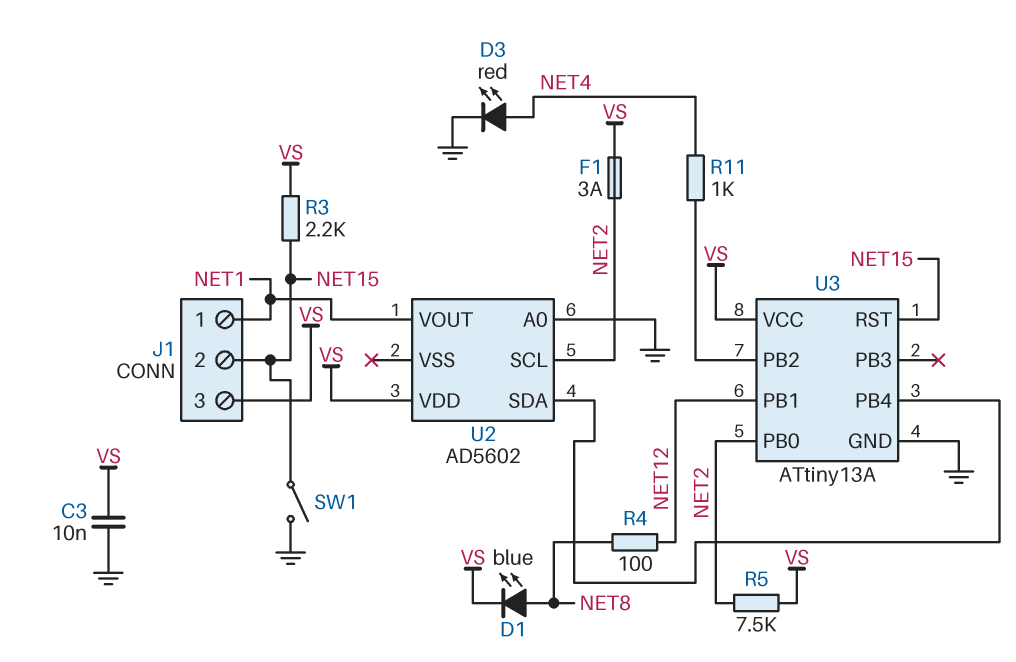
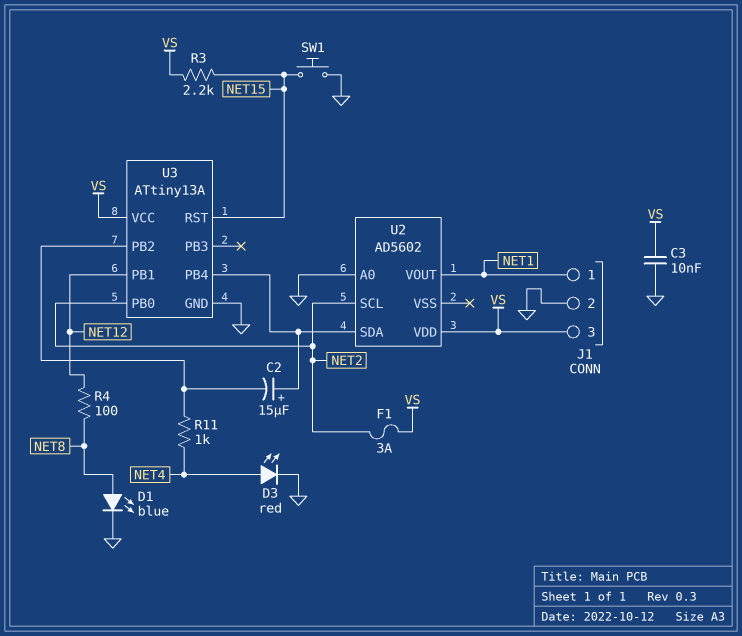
C2: none -> 15uF (plus U2/SDA, minus U3/PB2)
D1: LED blue (A NET8, K VS) -> LED blue (A NET8, K GND)
J1 pin 2: NET15 -> GND
R5: 7.5k (NET2, VS) -> none
SW1: switch (GND, NET15) -> button (GND, NET15)

